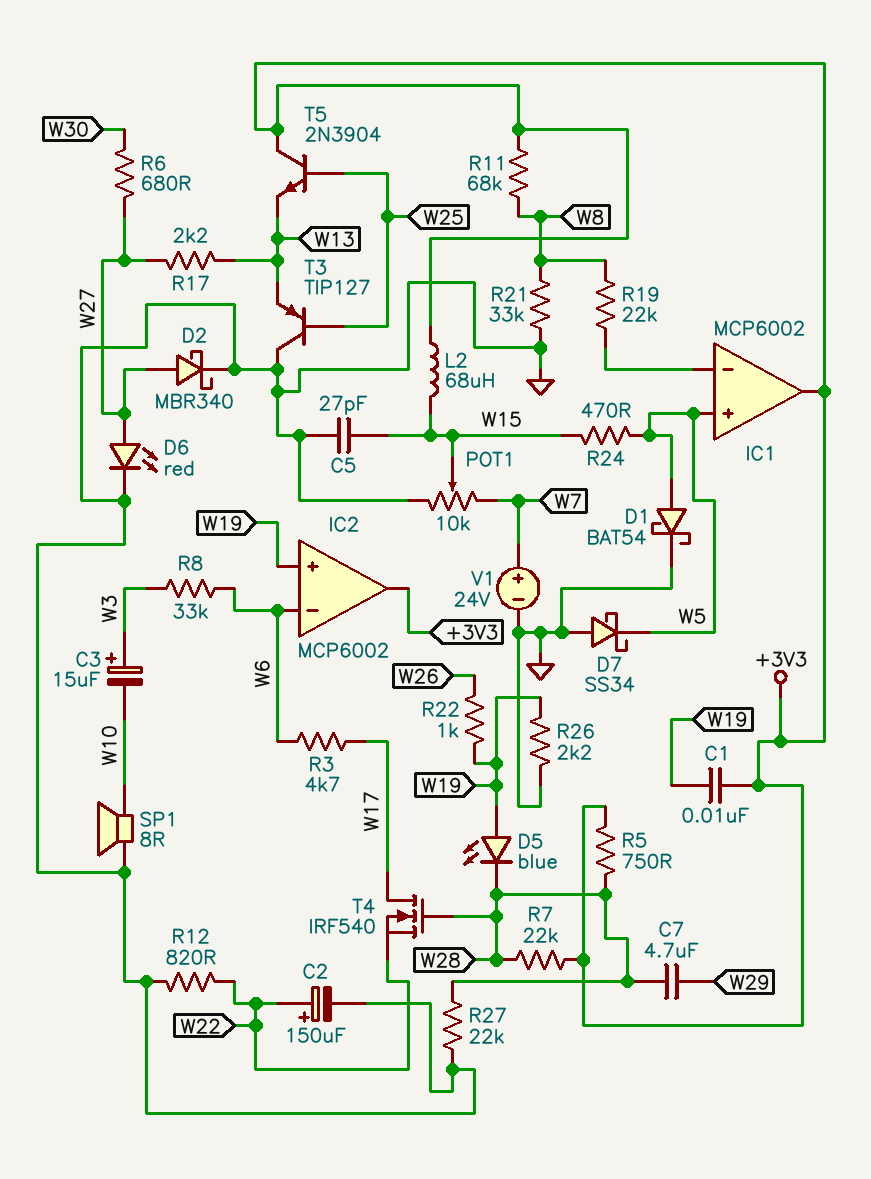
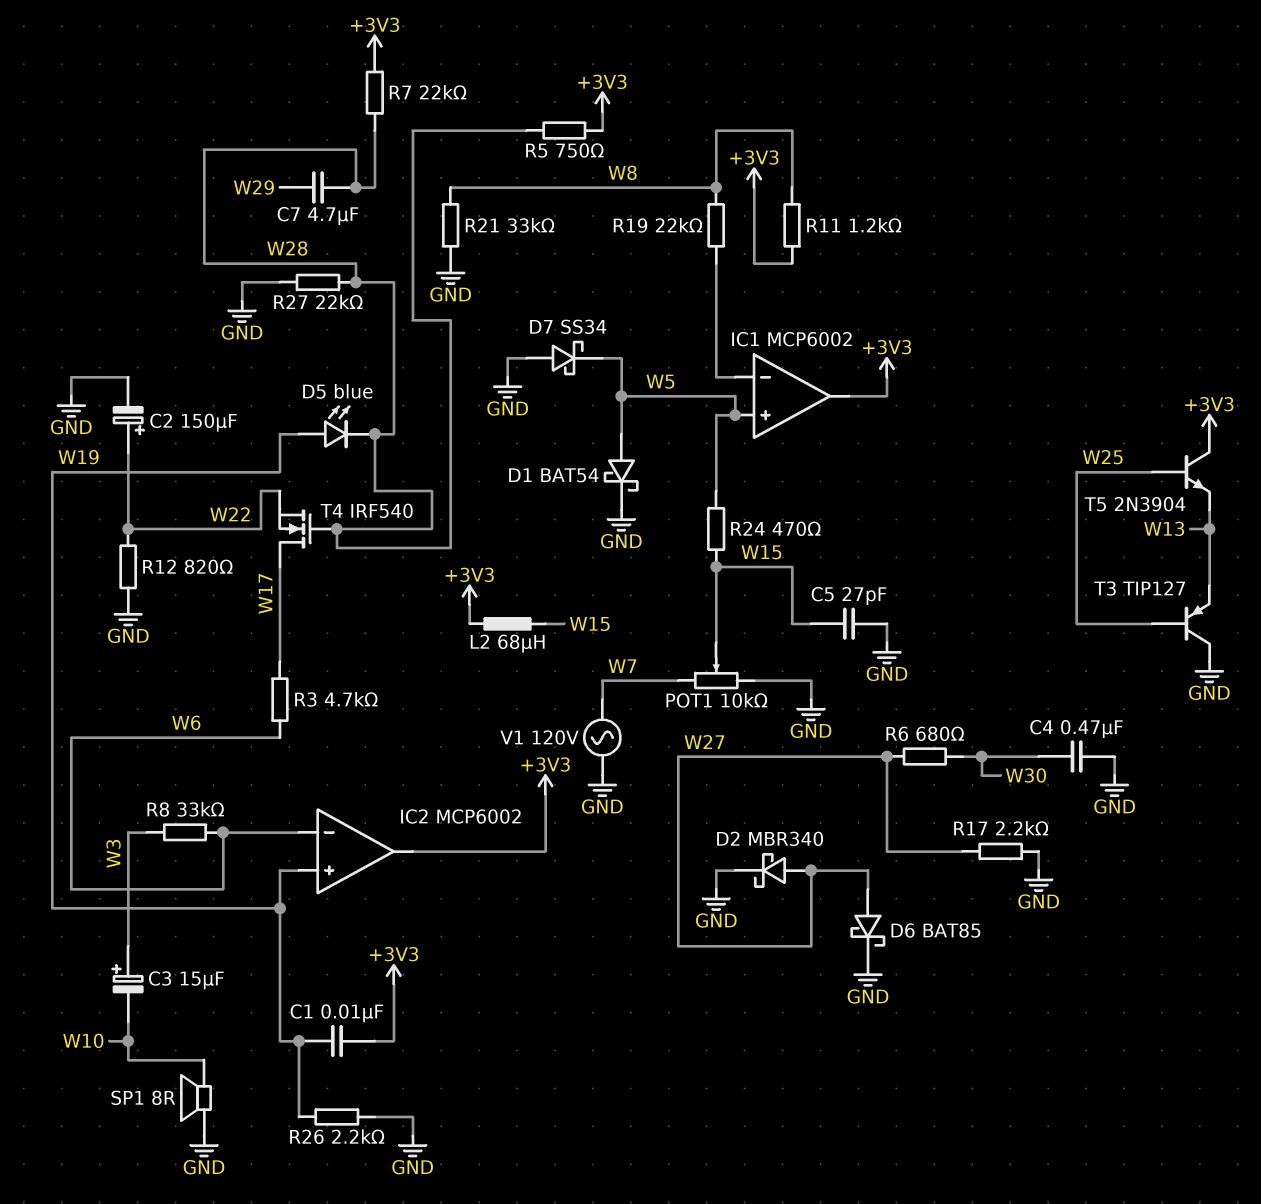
C4: none -> 470nF (GND, W30)
D6: LED red (A W27, K GND) -> schottky BAT85 (A W27, K GND)
R11: 68k (+3V3, W8) -> 1.2k (+3V3, W8)
R17: 2.2k (W13, W27) -> 2.2k (GND, W27)
R22: 1k (W19, W26) -> none
V1: 24V (plus W7, minus GND) -> AC 120V (GND, W7)

